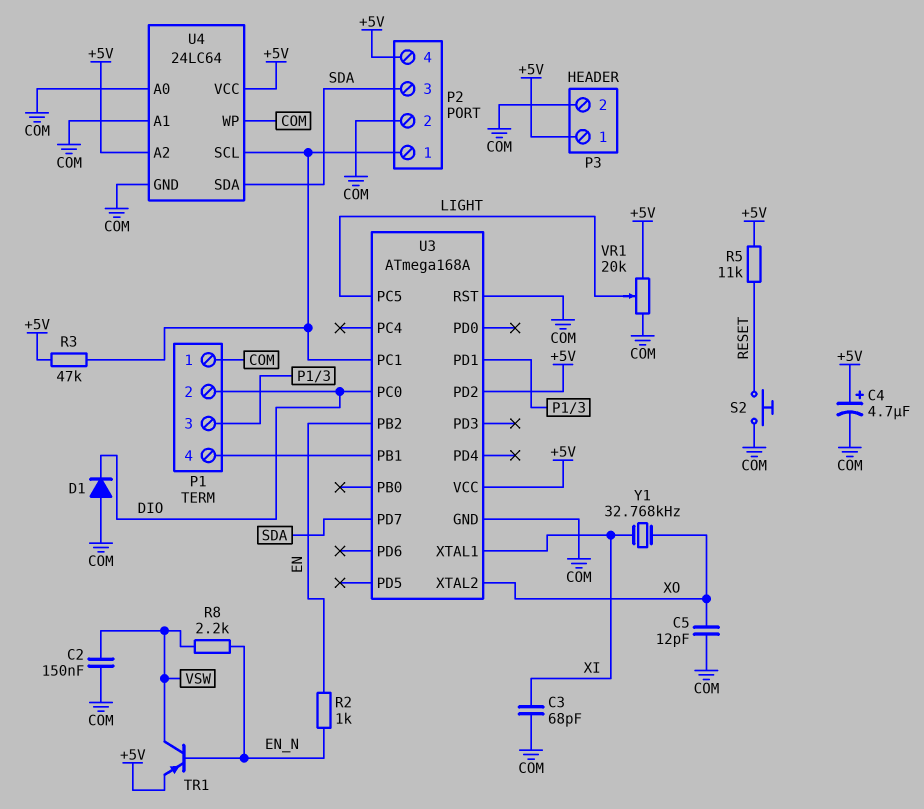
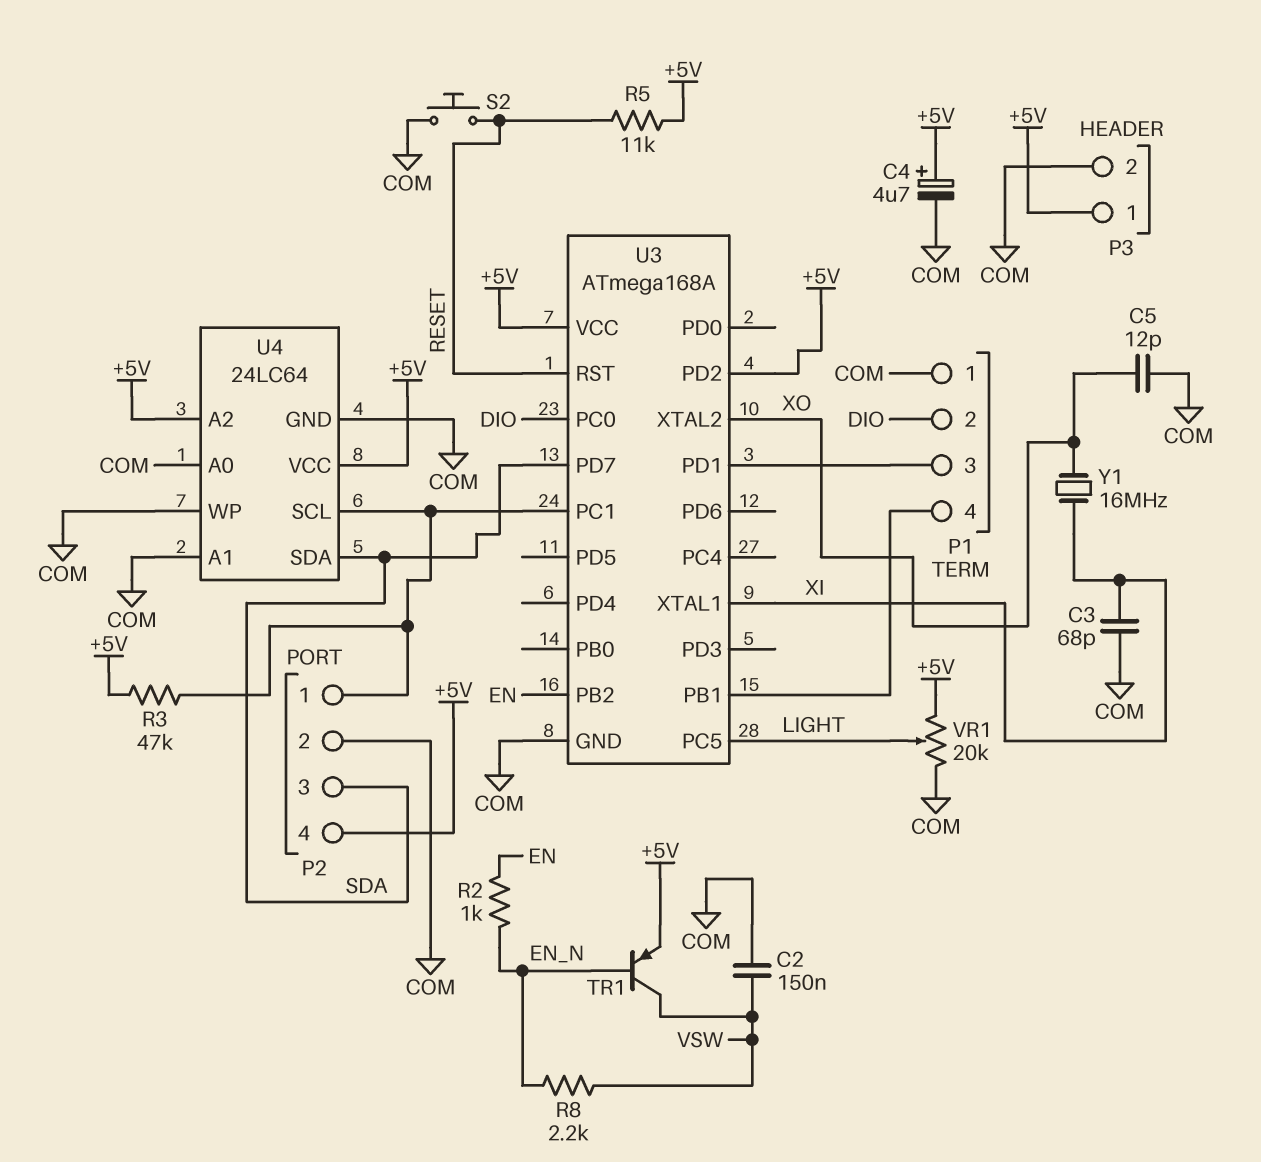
D1: diode (A COM, K DIO) -> none
U3 pin RST: COM -> RESET
Y1: 32.768kHz (XI, XO) -> 16MHz (XI, XO)

